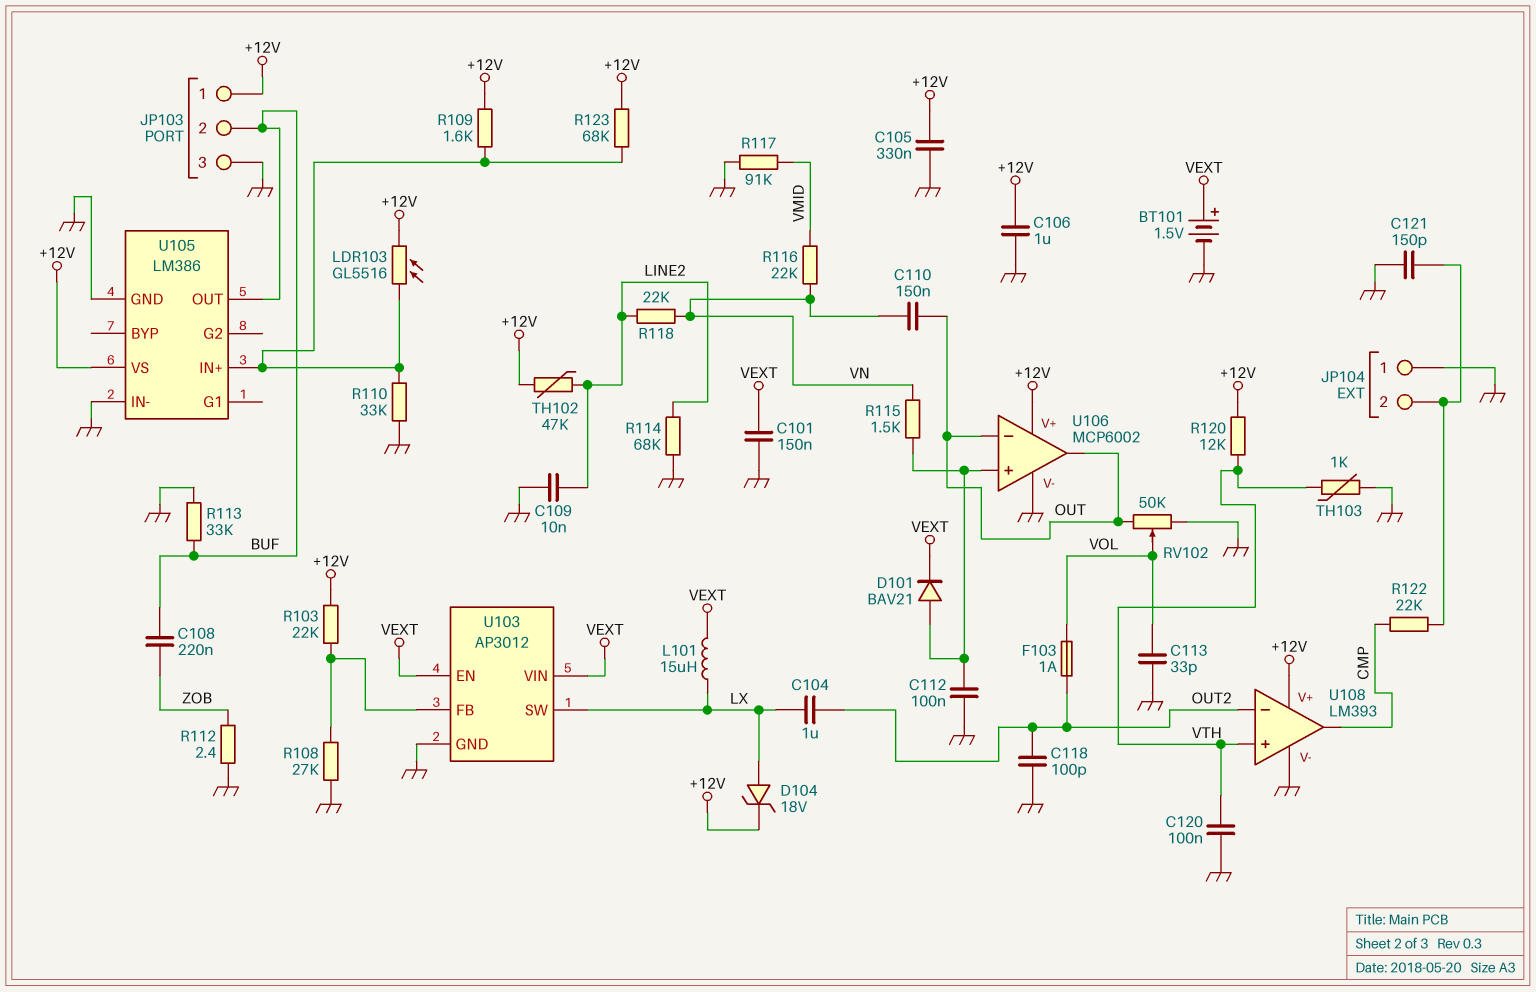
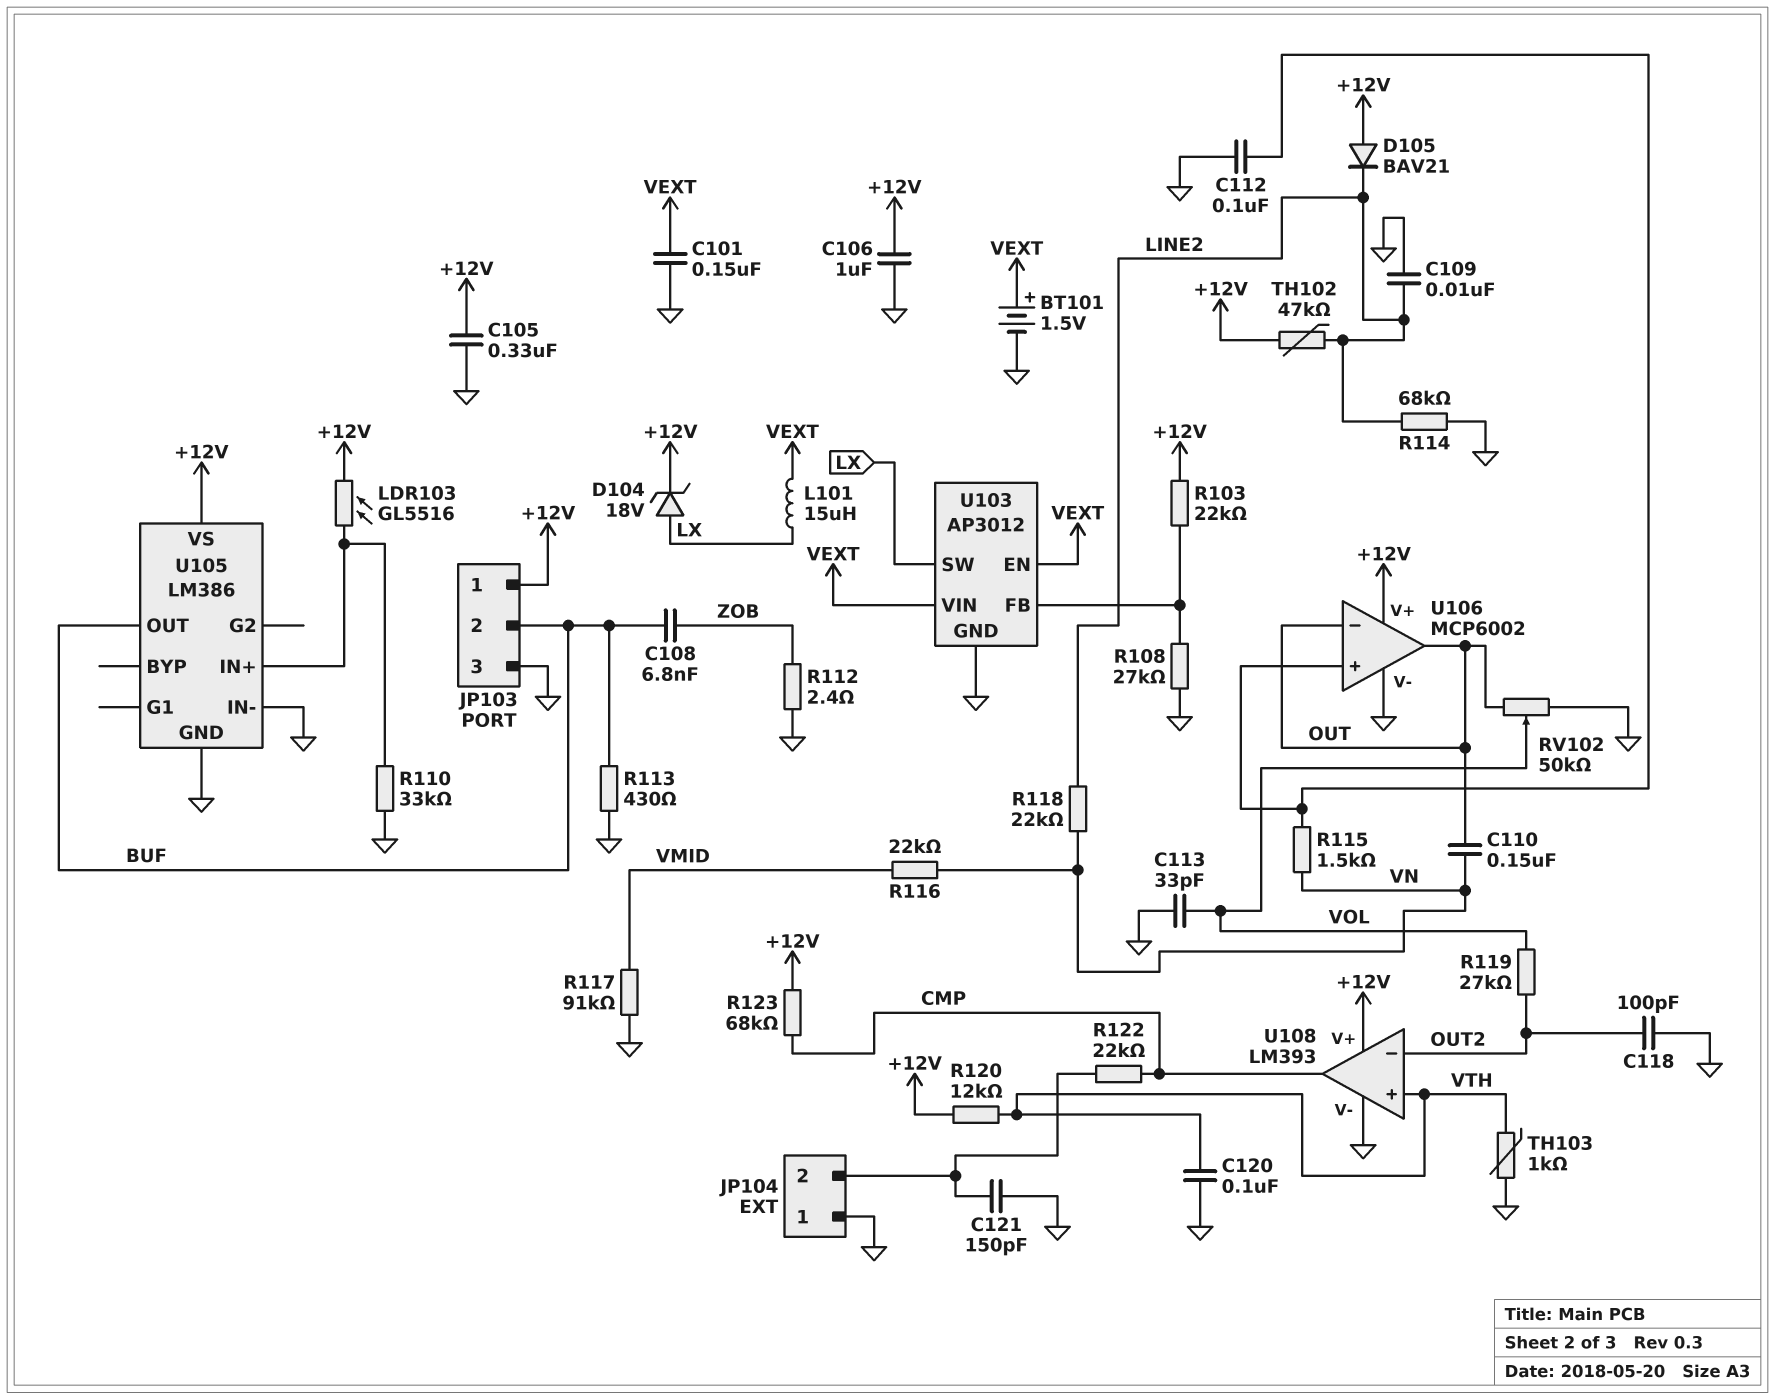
C104: 1uF (LX, OUT2) -> none
C108: 220nF (BUF, ZOB) -> 6.8nF (BUF, ZOB)
D101: diode BAV21 (A U106/in+, K VEXT) -> none
D105: none -> diode BAV21 (A +12V, K LINE2)
F103: 1A (OUT2, VOL) -> none
R109: 1.6k (+12V, U105/IN+) -> none
R113: 33k (BUF, GND) -> 430 (BUF, GND)
R119: none -> 27k (OUT2, VOL)
R123: 68k (+12V, U105/IN+) -> 68k (+12V, CMP)

